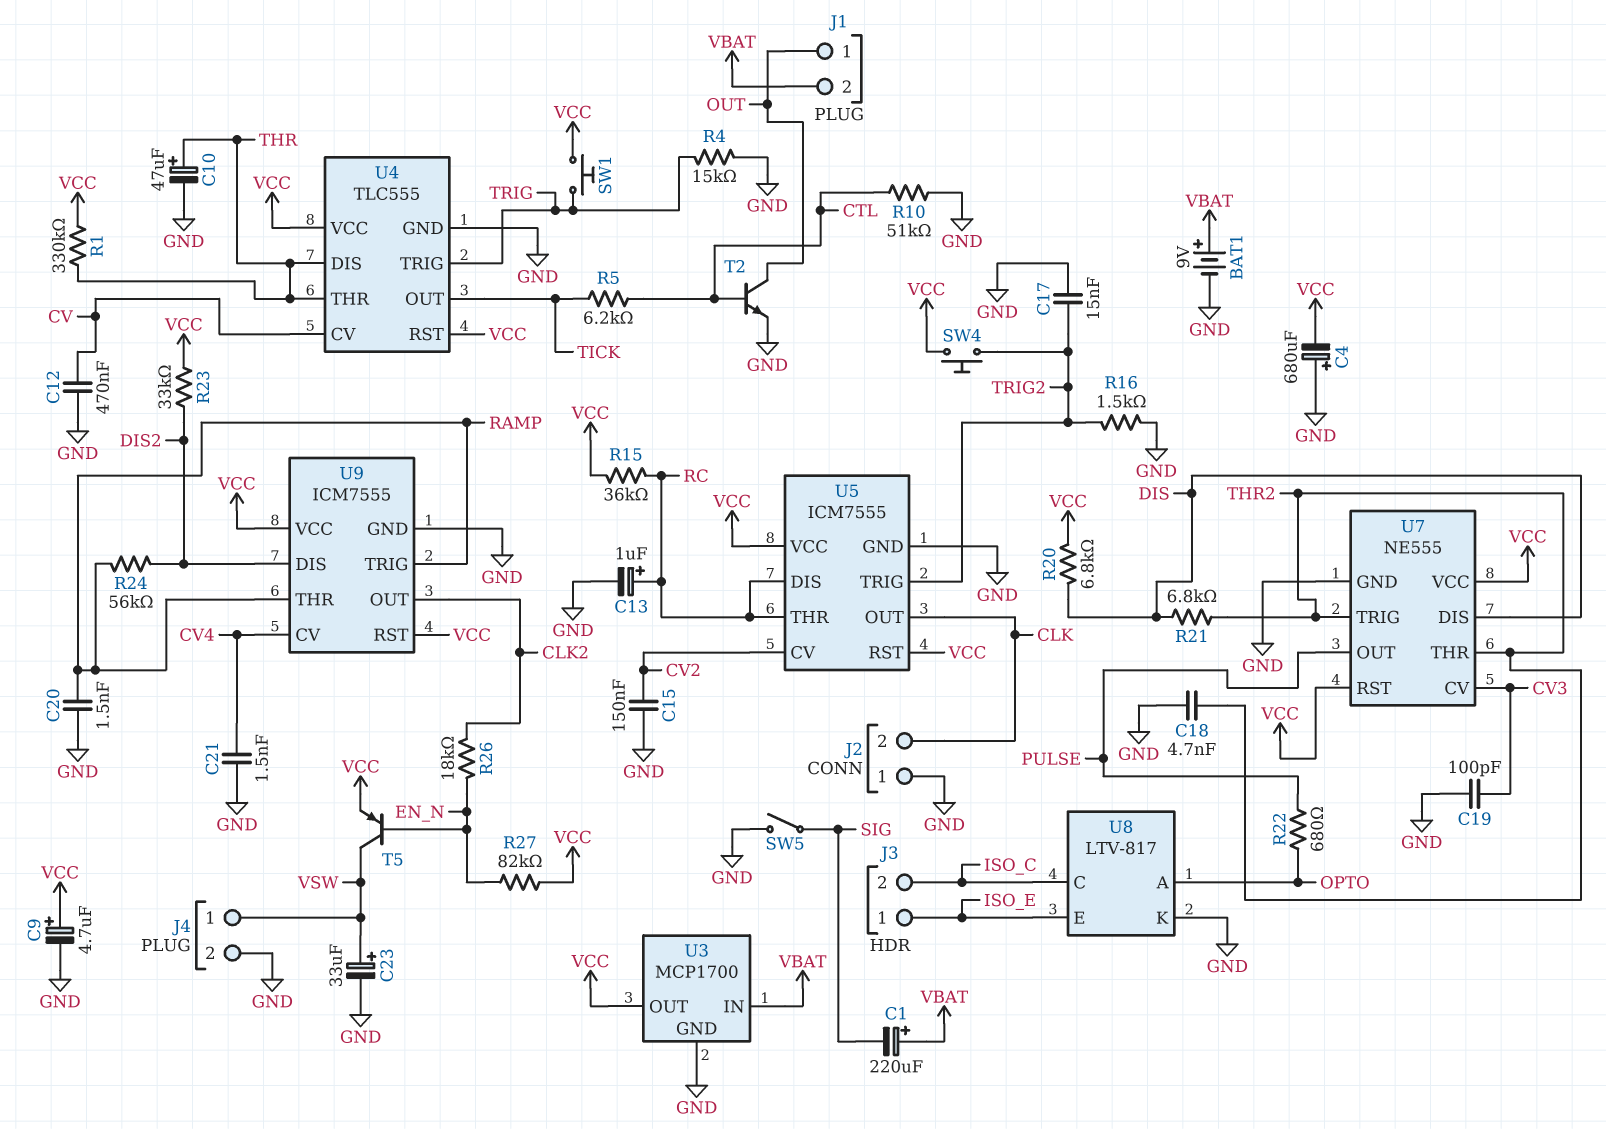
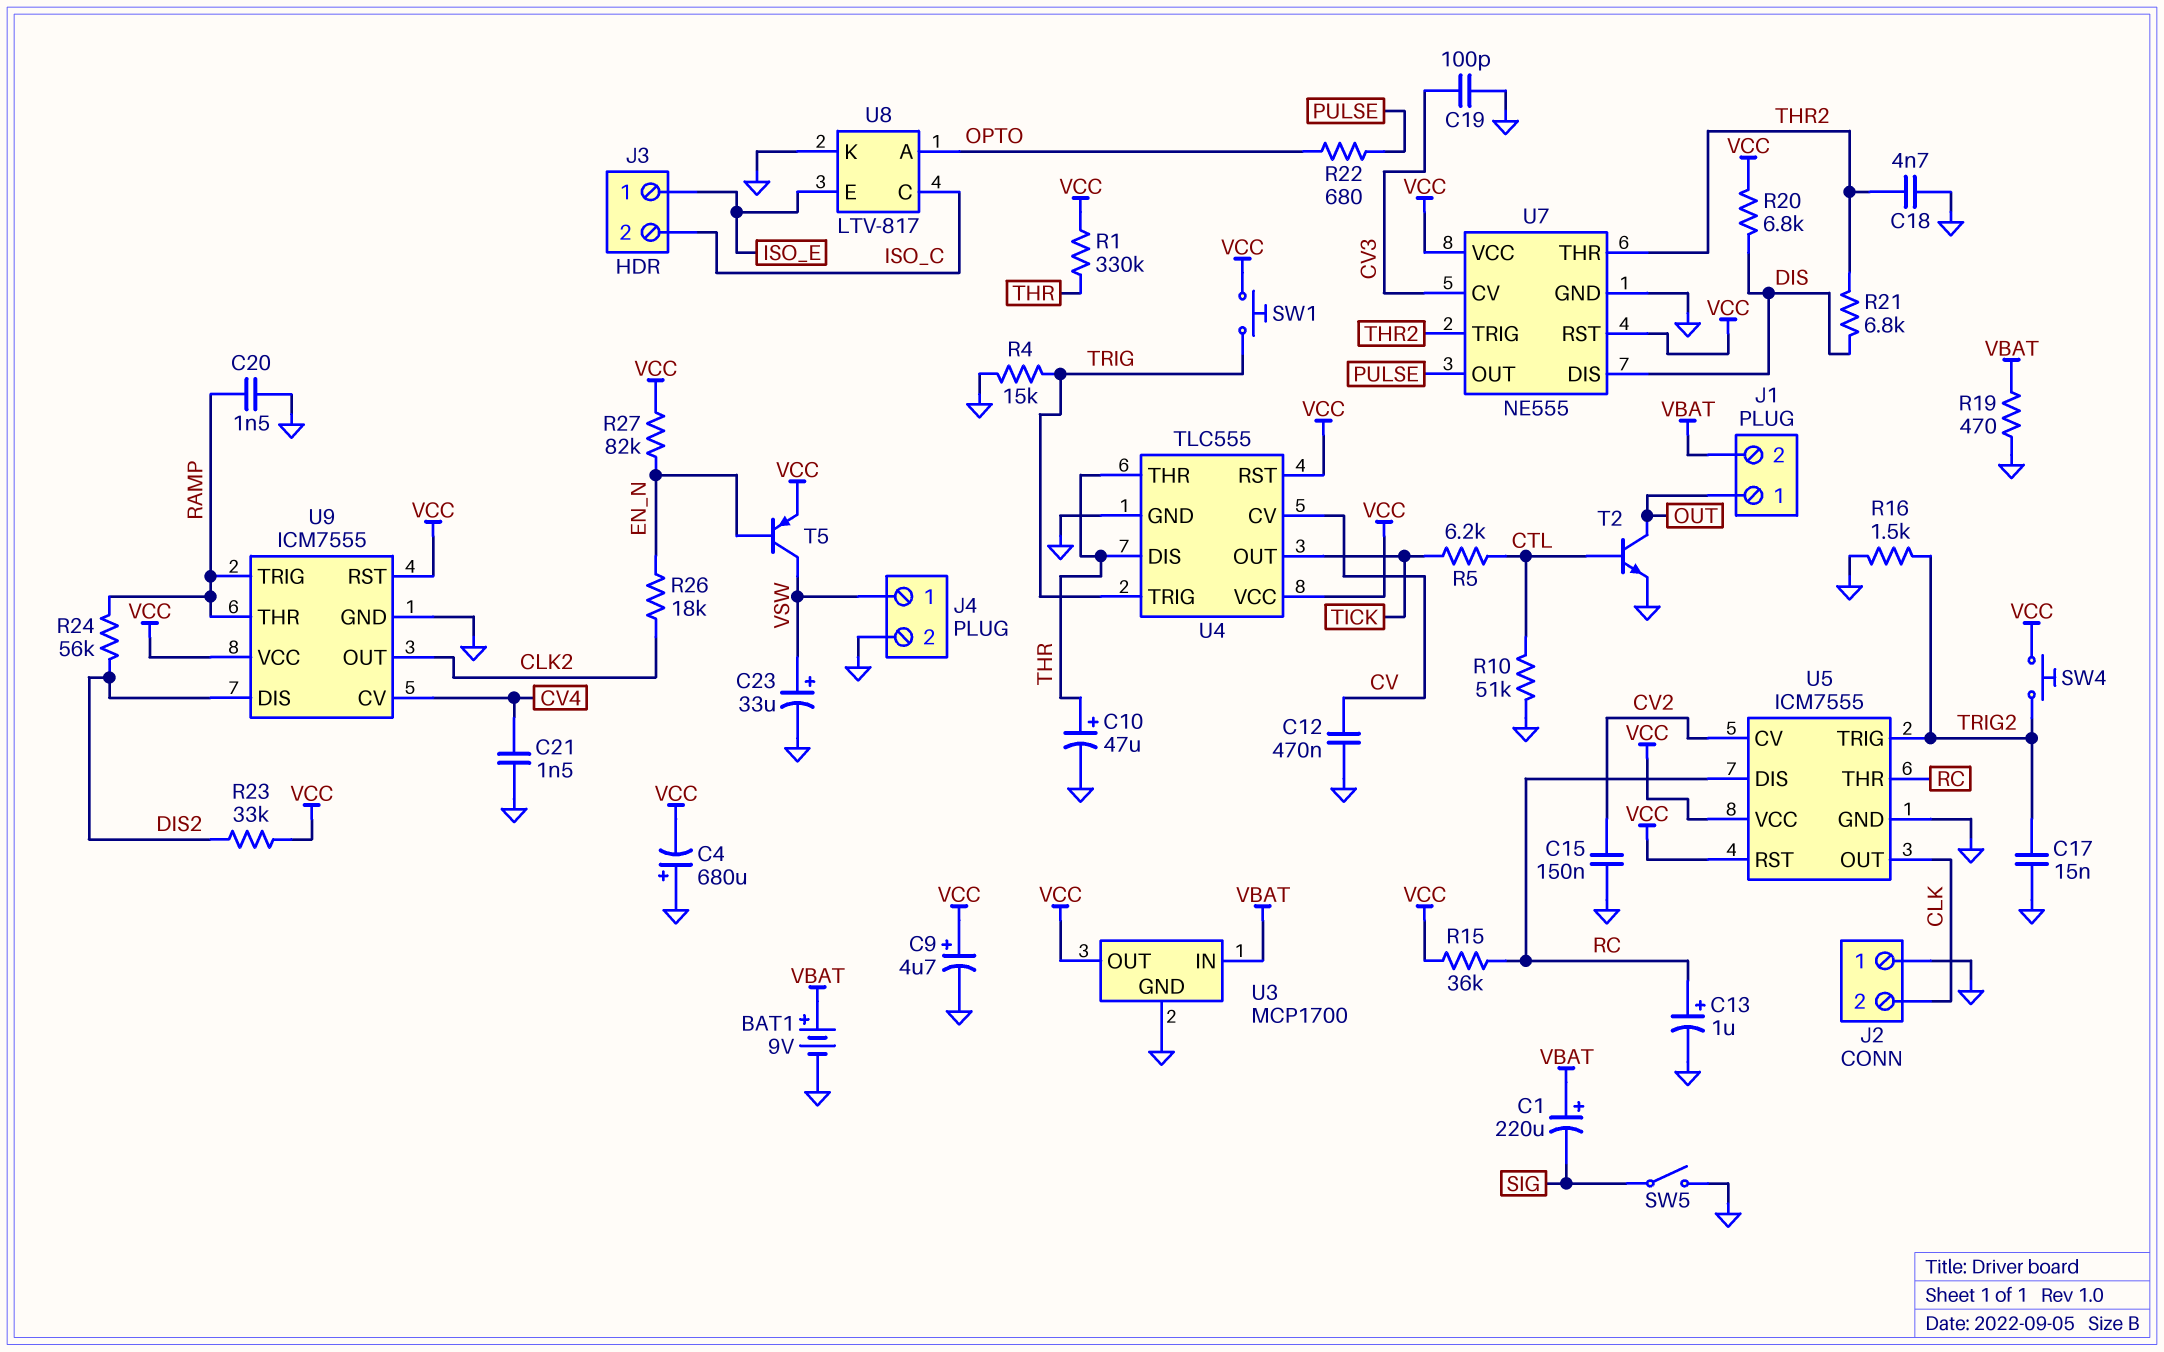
R19: none -> 470 (GND, VBAT)

